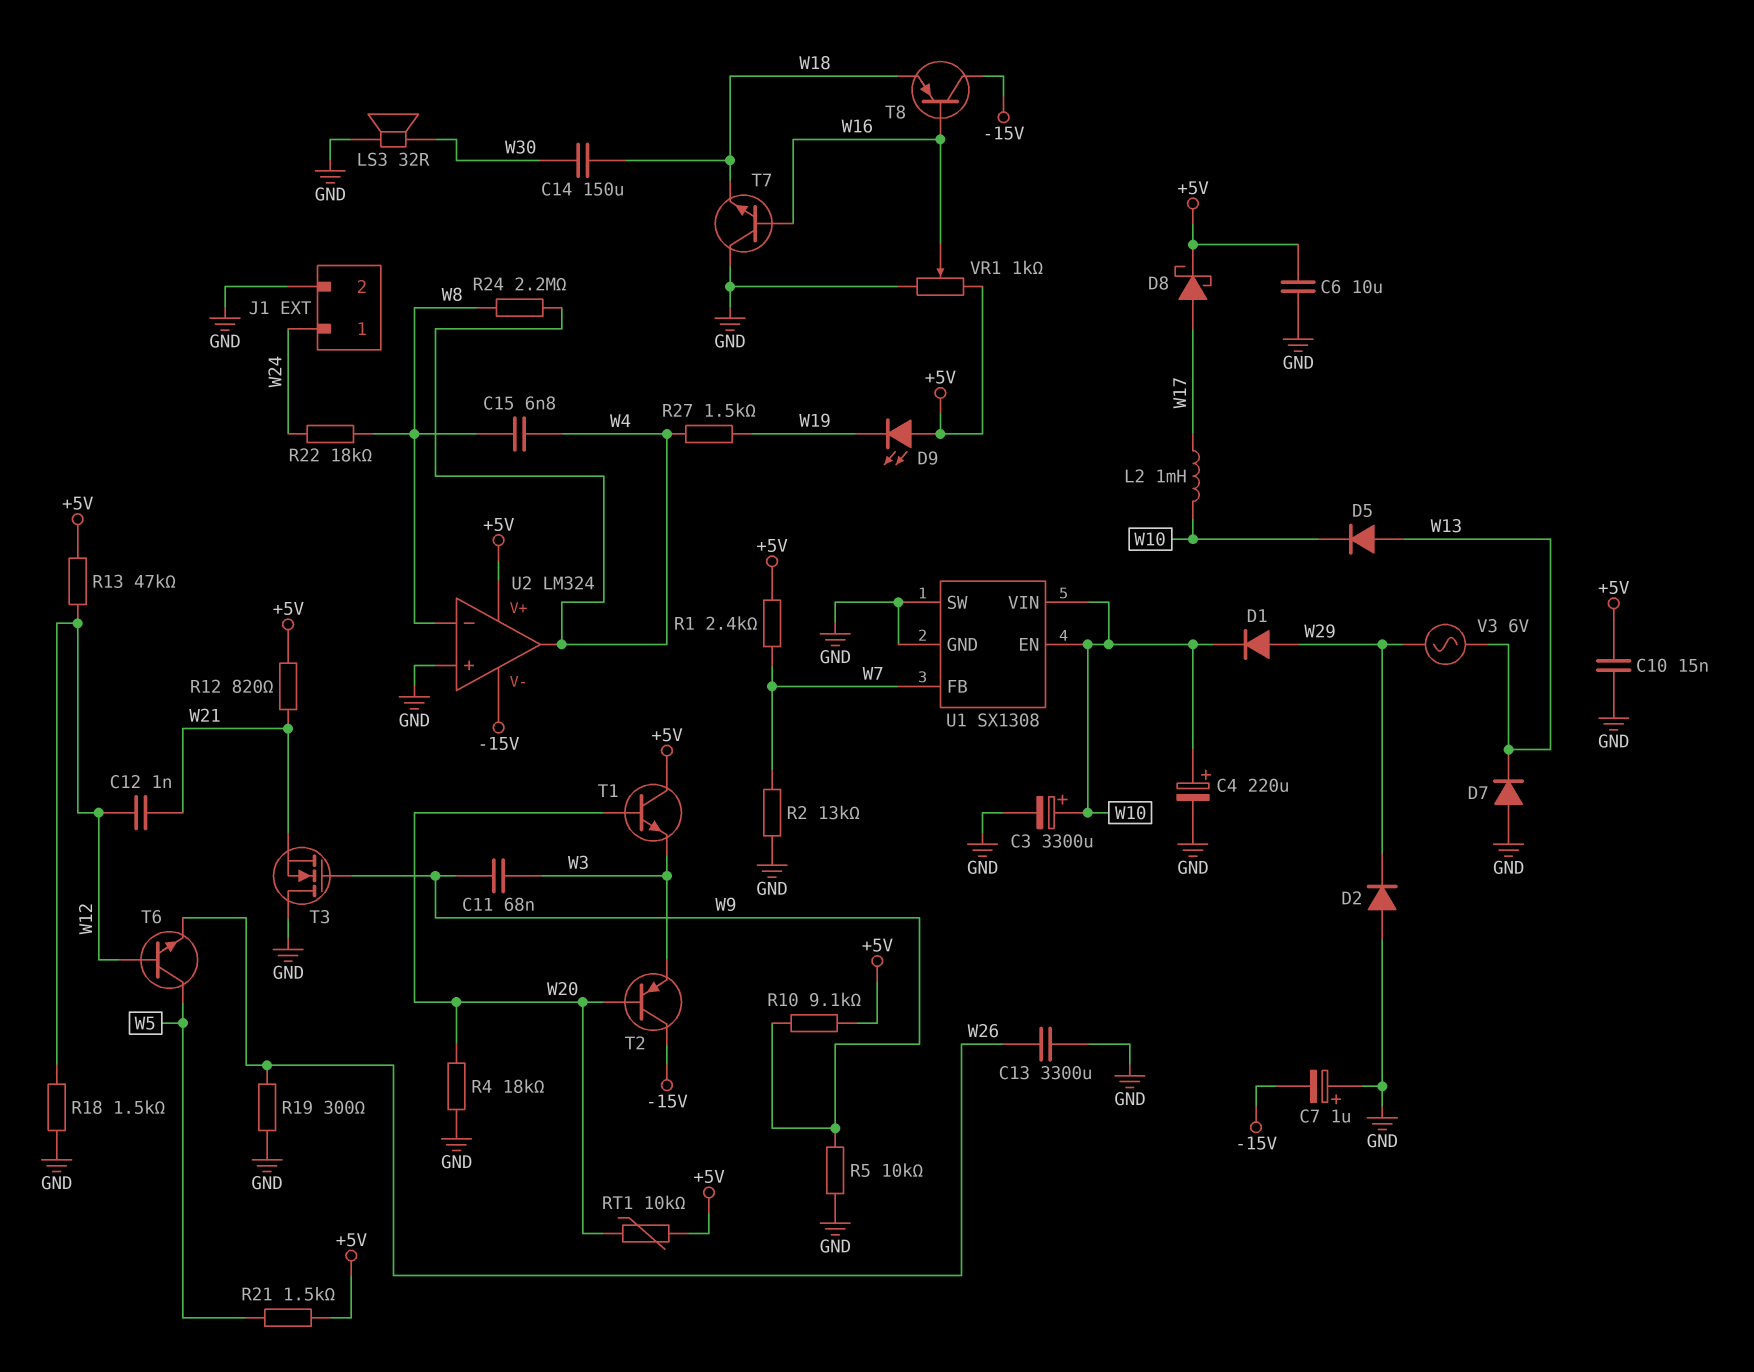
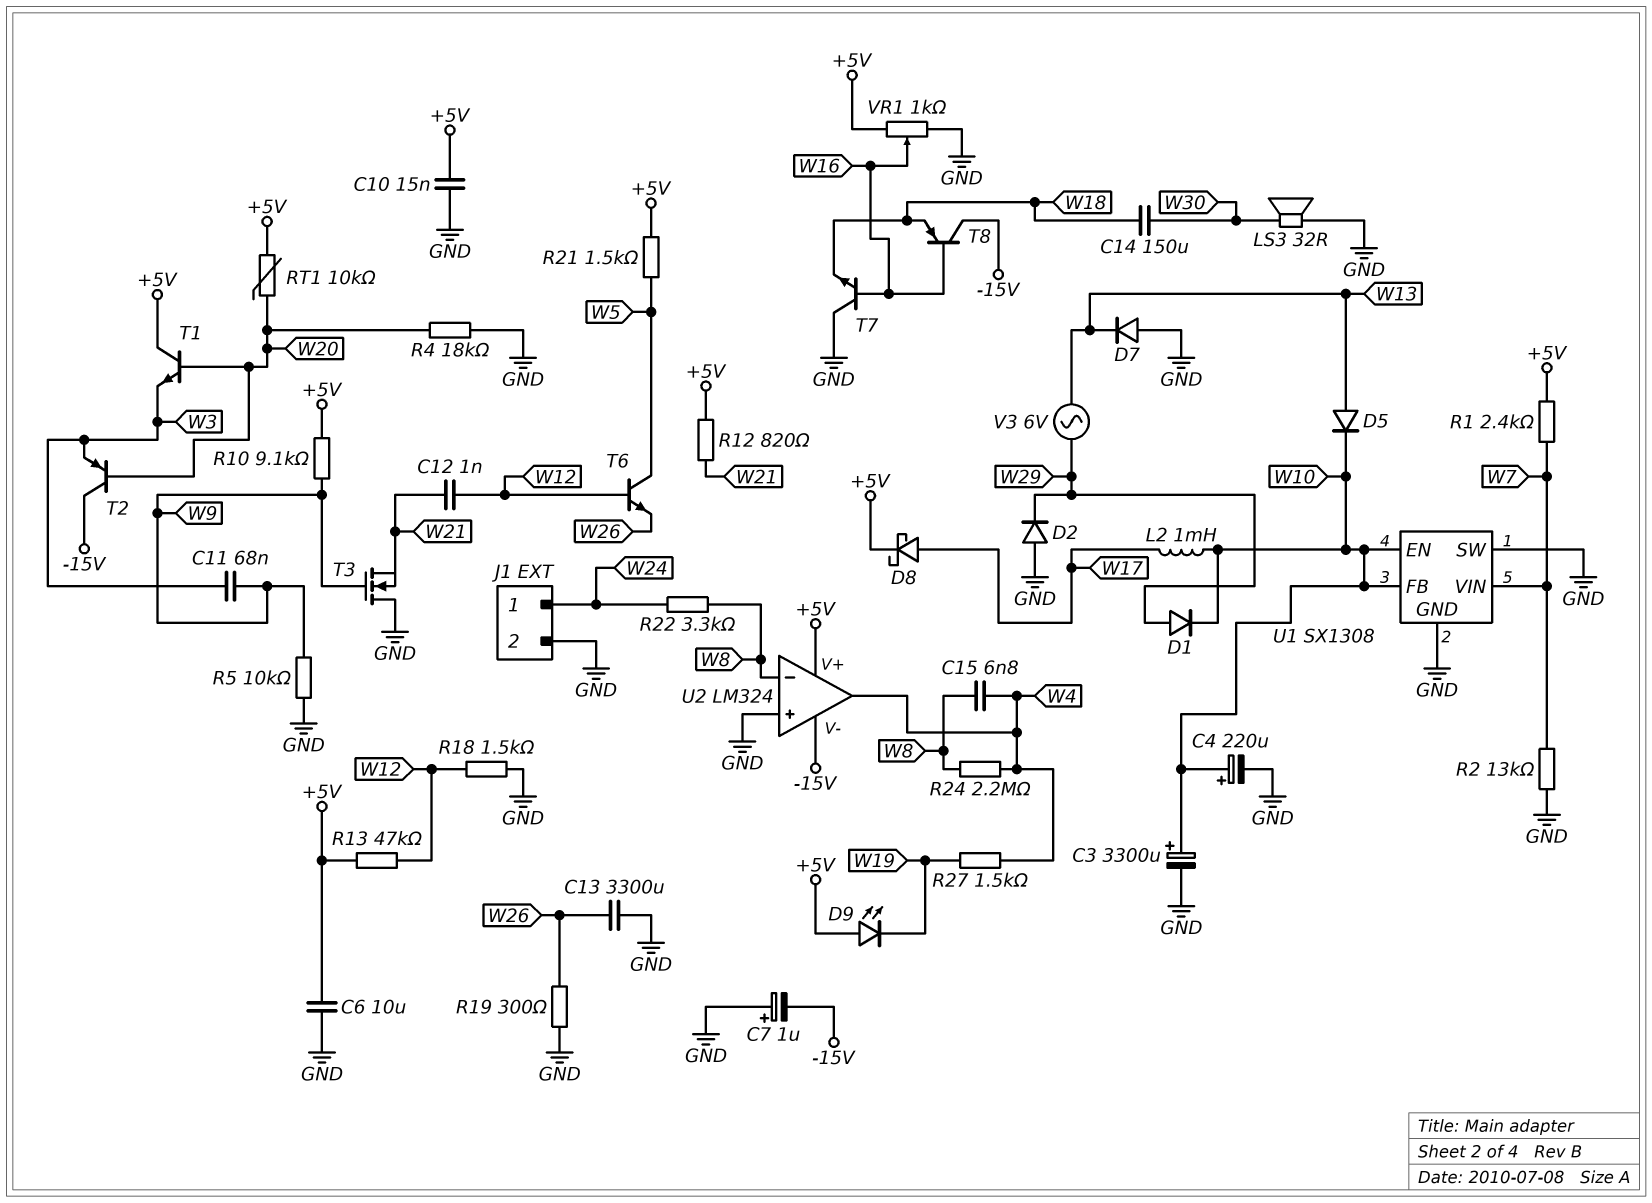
R22: 18k (W8, W24) -> 3.3k (W8, W24)
U1 pin FB: W7 -> W10
U1 pin VIN: W10 -> W7

